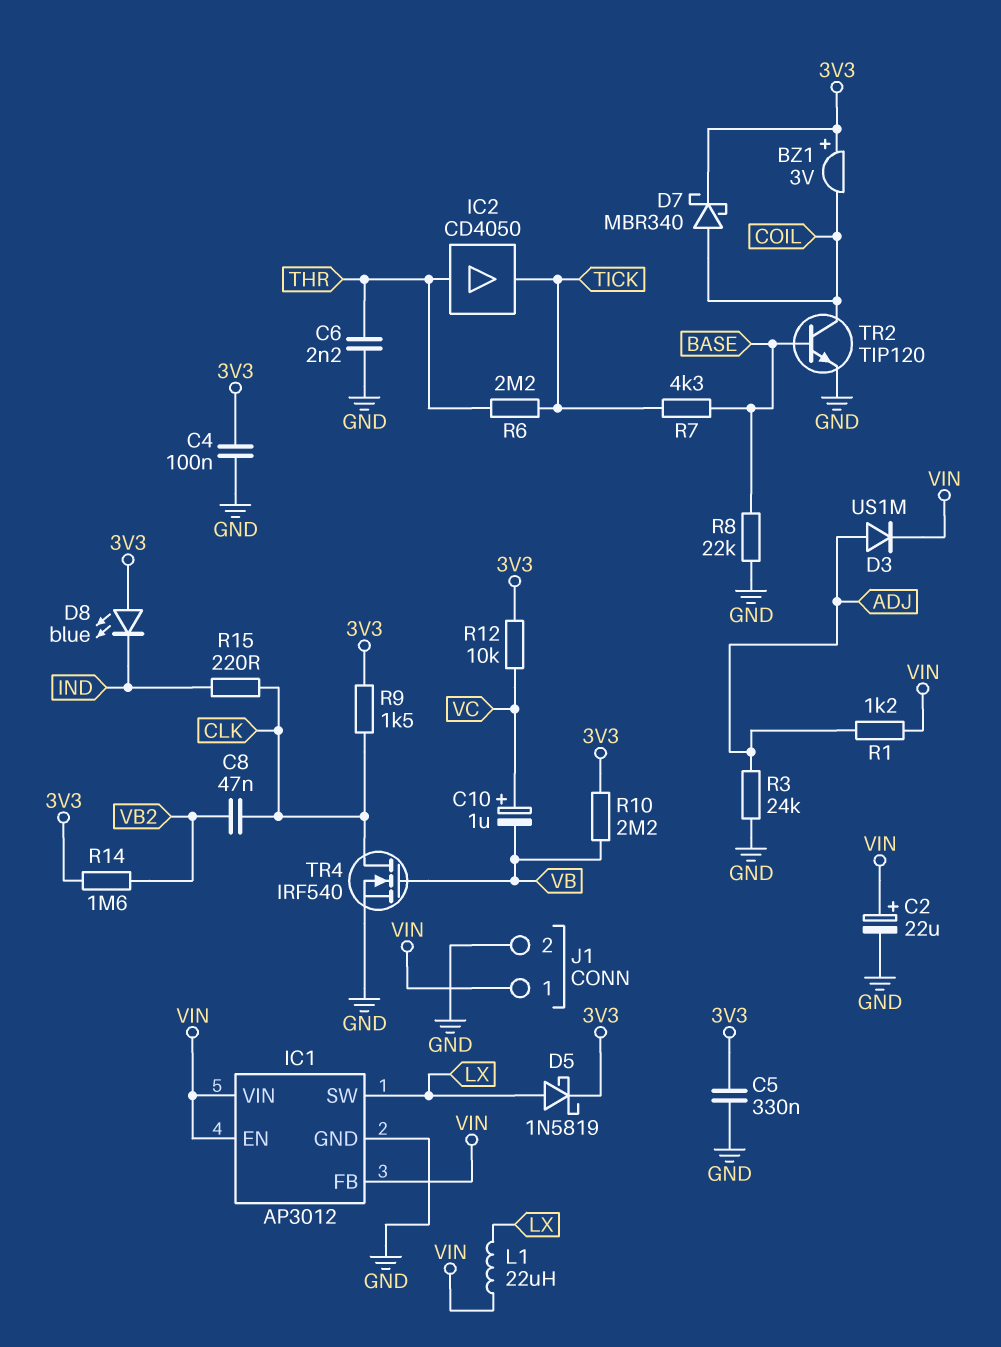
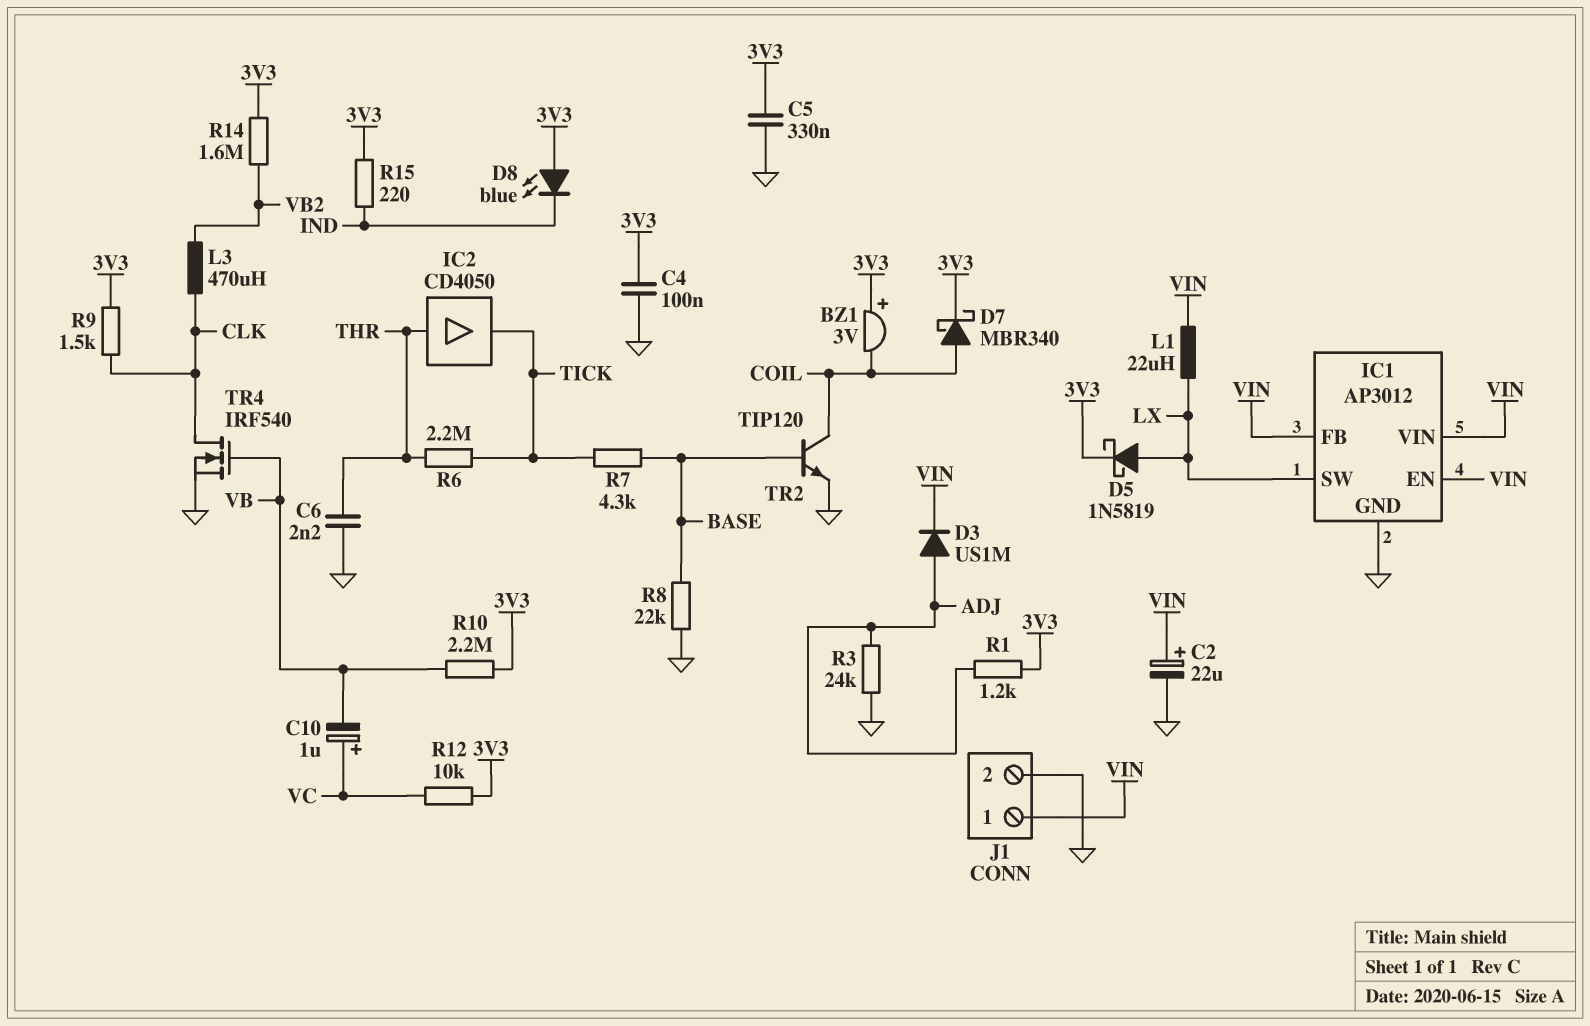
C8: 47nF (CLK, VB2) -> none
L3: none -> 470uH (CLK, VB2)
R1: 1.2k (ADJ, VIN) -> 1.2k (3V3, ADJ)
R15: 220 (CLK, IND) -> 220 (3V3, IND)

